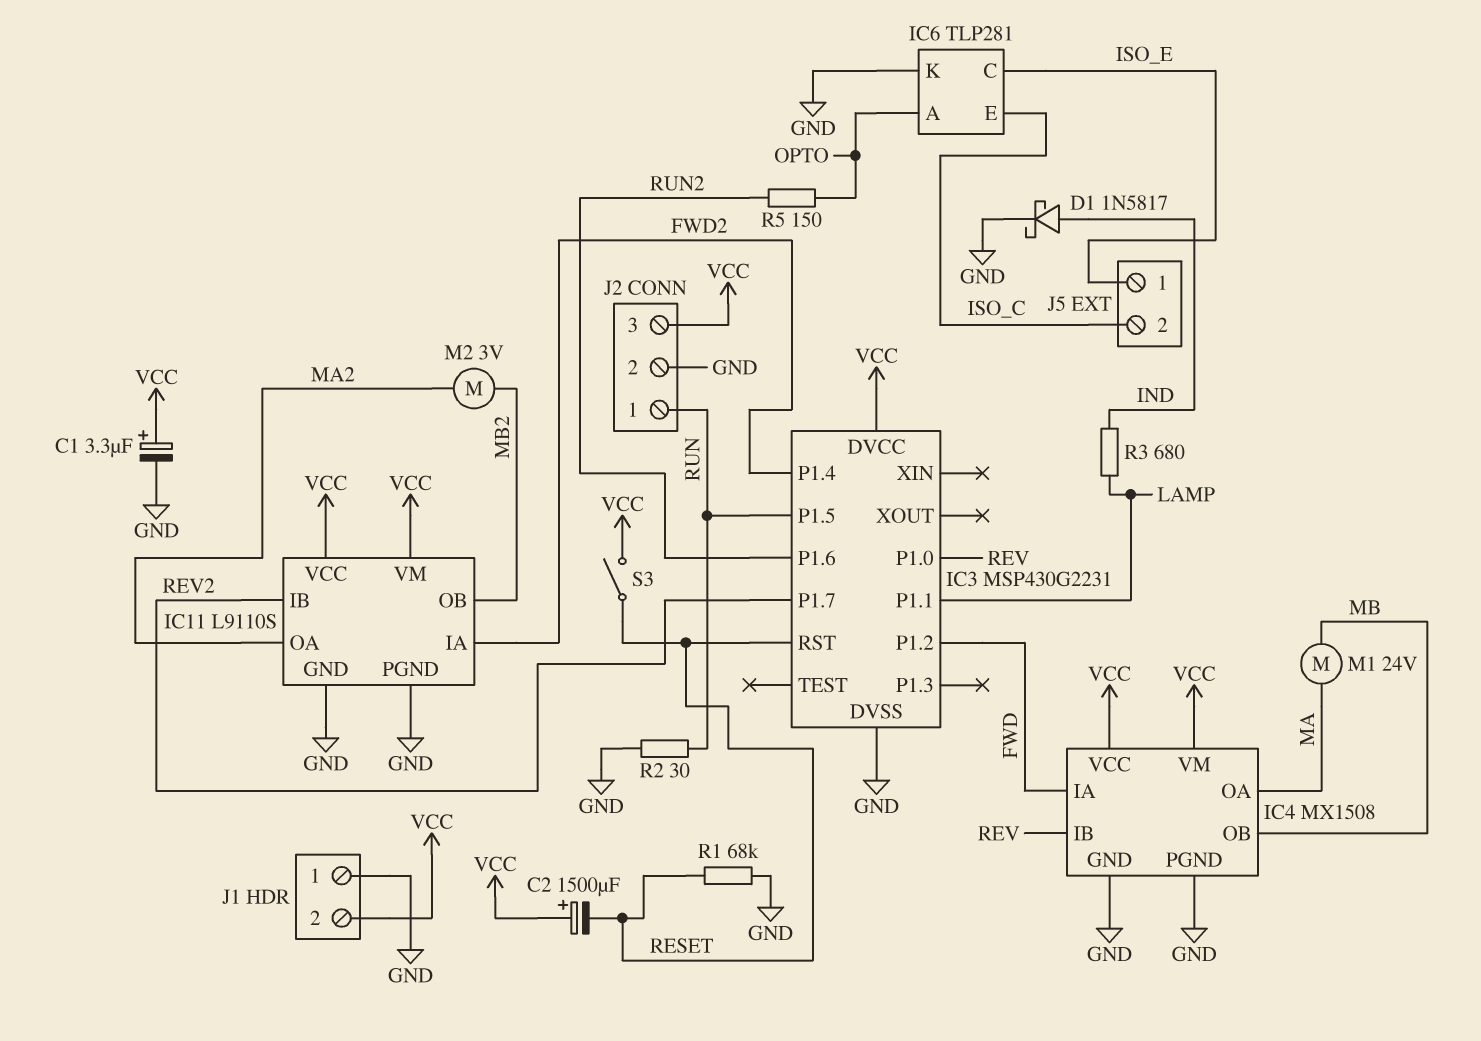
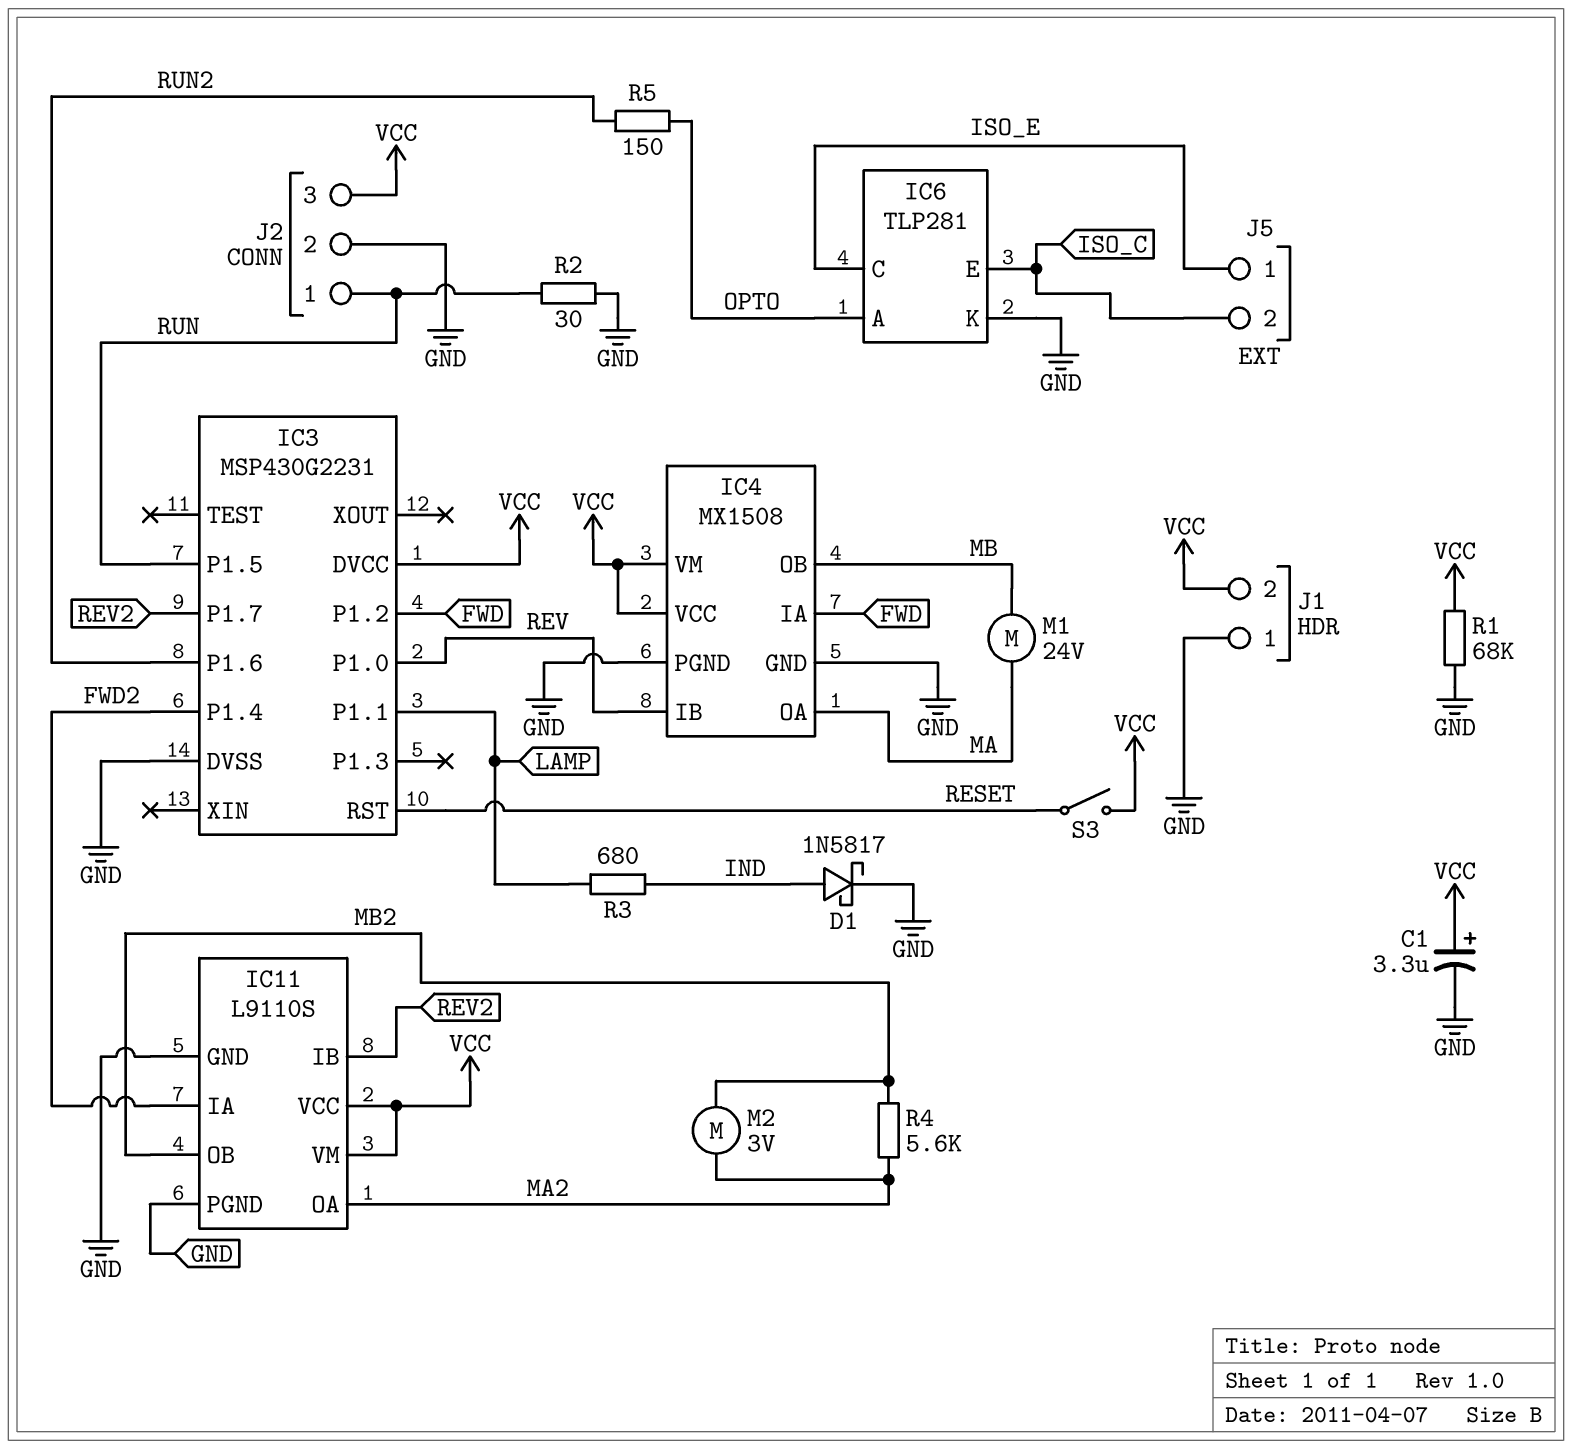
C2: 1500uF (plus VCC, minus RESET) -> none
R1: 68k (GND, RESET) -> 68k (GND, VCC)
R4: none -> 5.6k (MA2, MB2)

